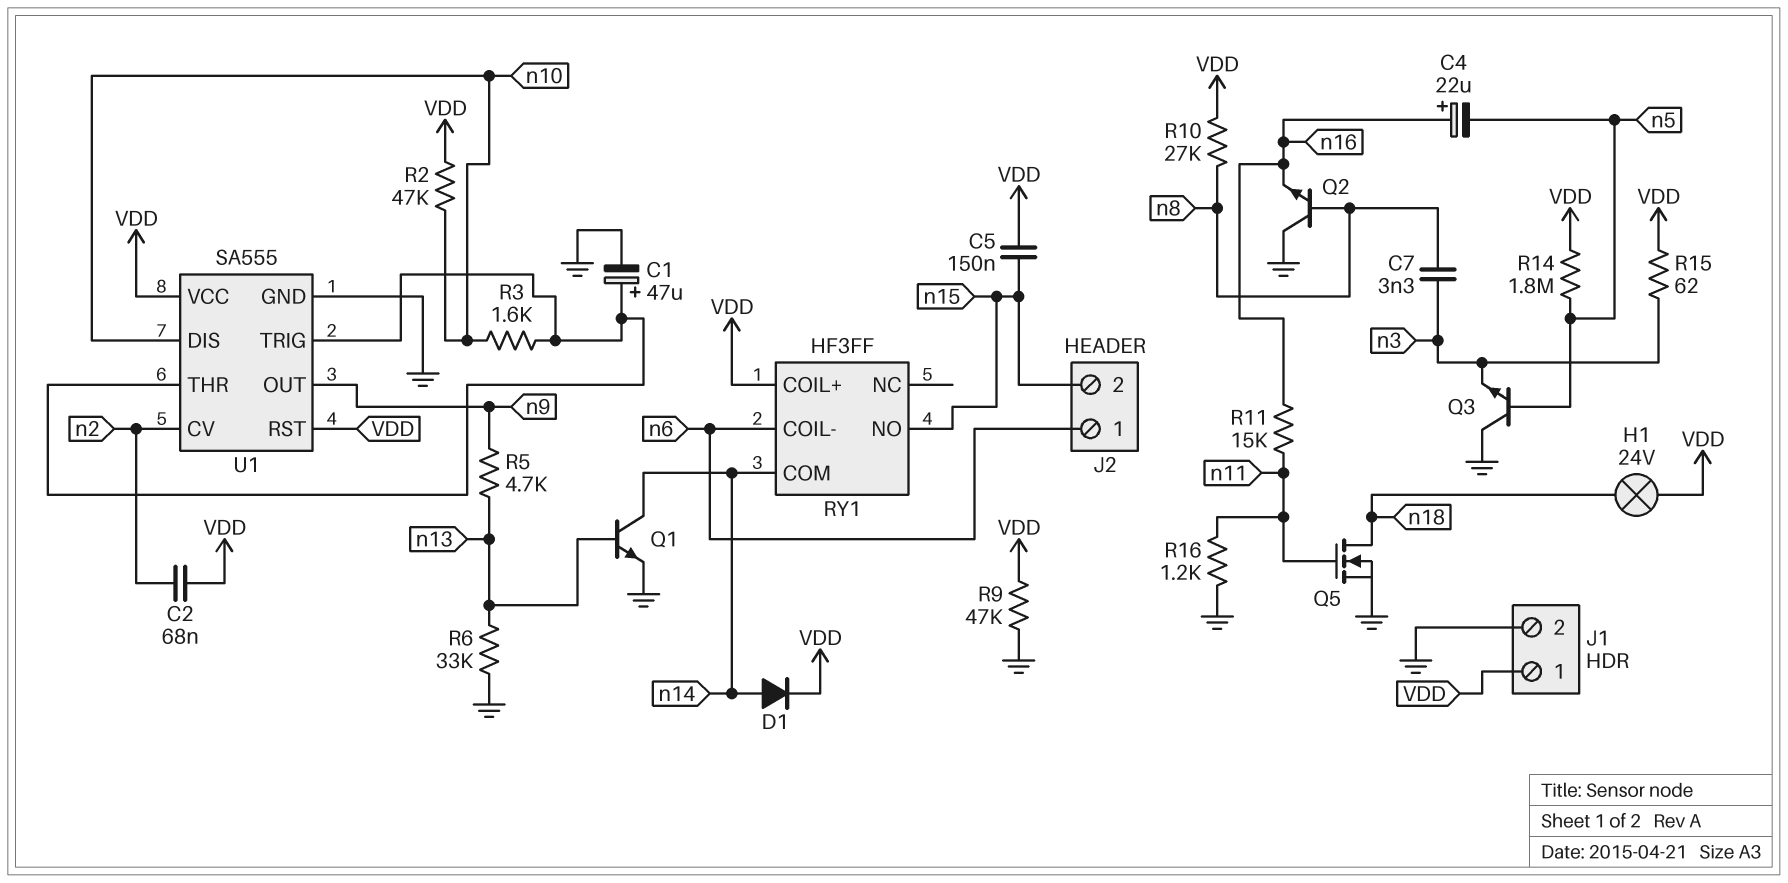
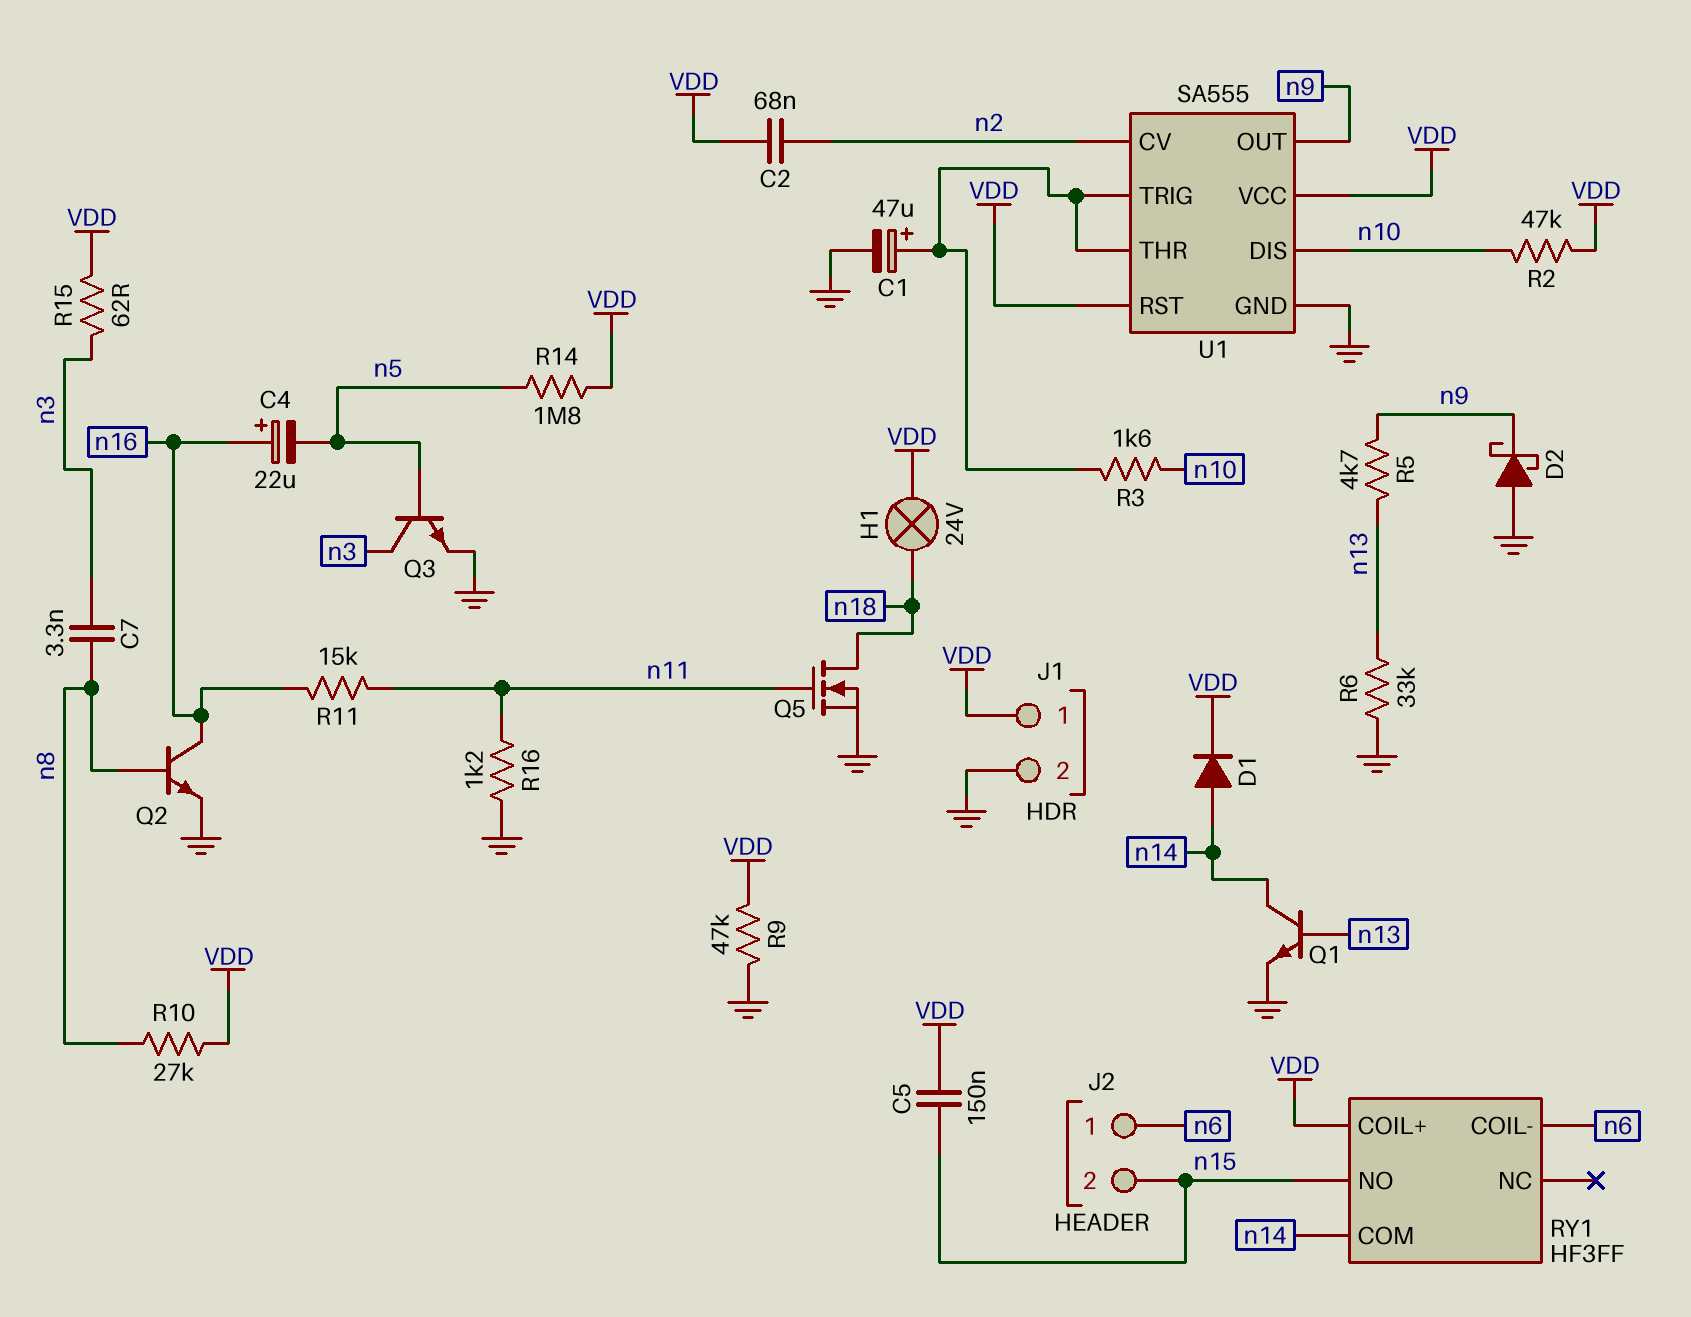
D2: none -> schottky (A GND, K n9)
Q2: NPN (B n8, C GND, E n16) -> NPN (B n8, C n16, E GND)
Q3: NPN (B n5, C GND, E n3) -> NPN (B n5, C n3, E GND)

